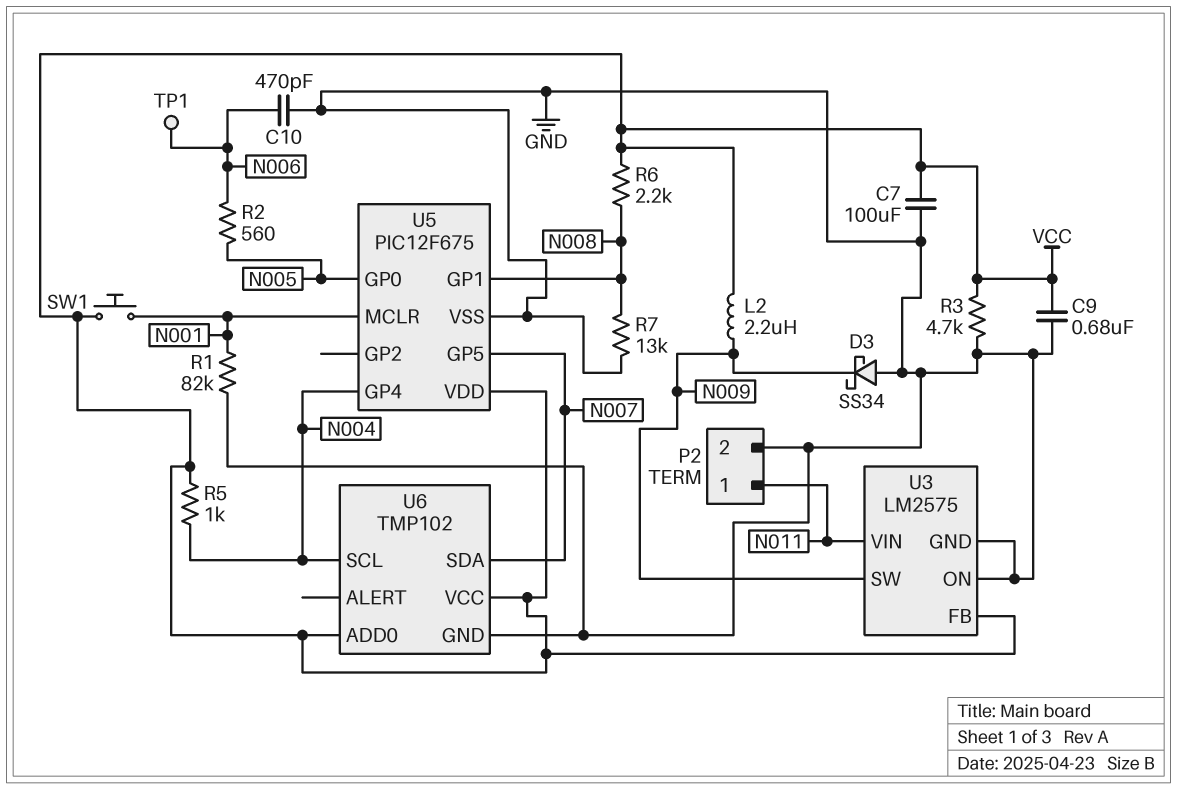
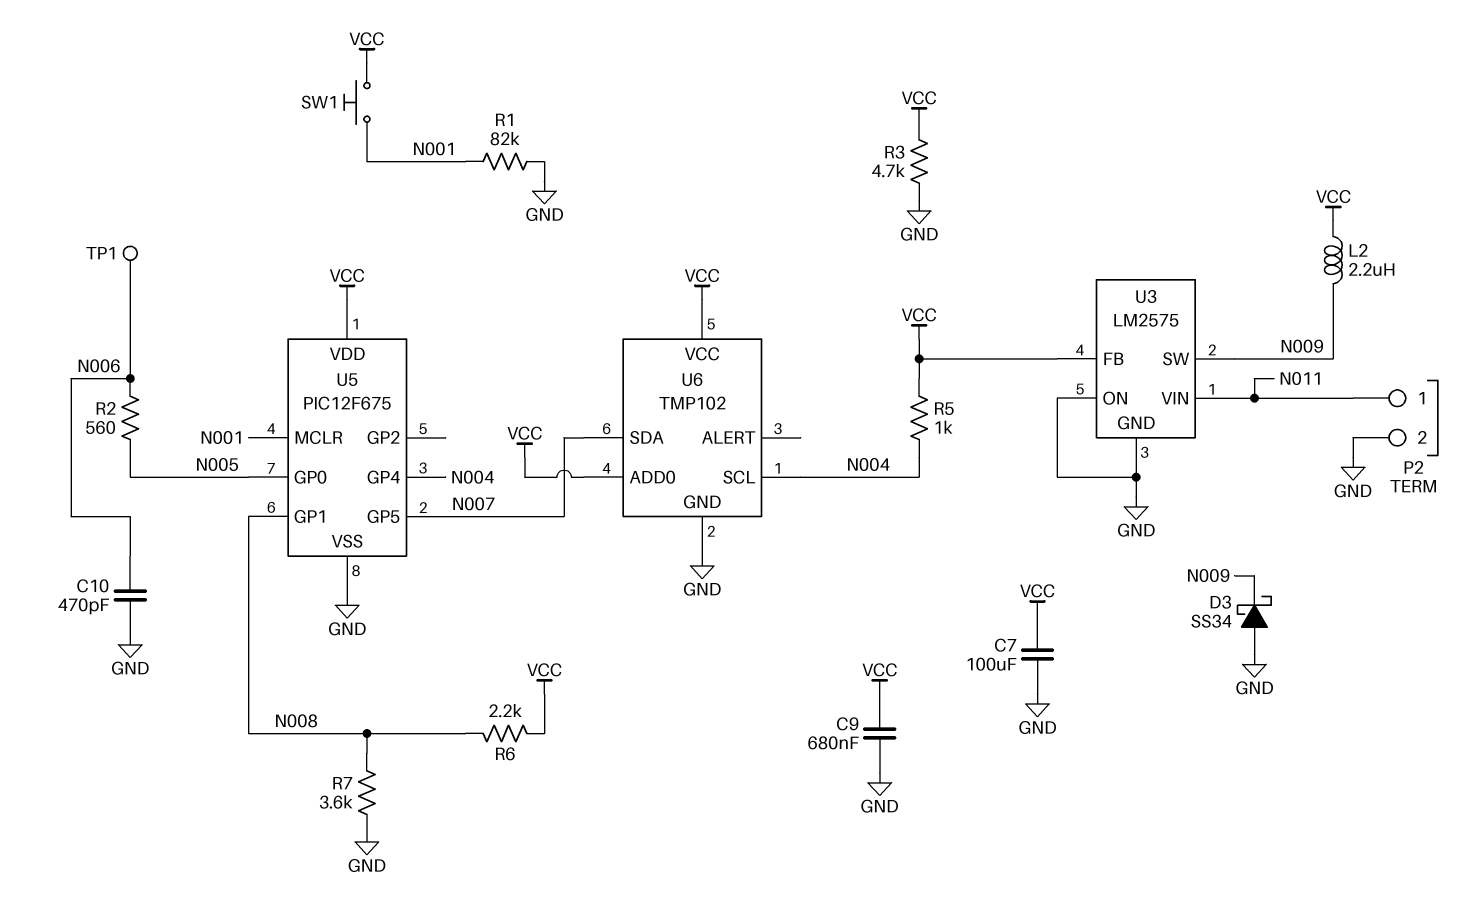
R7: 13k (GND, N008) -> 3.6k (GND, N008)

